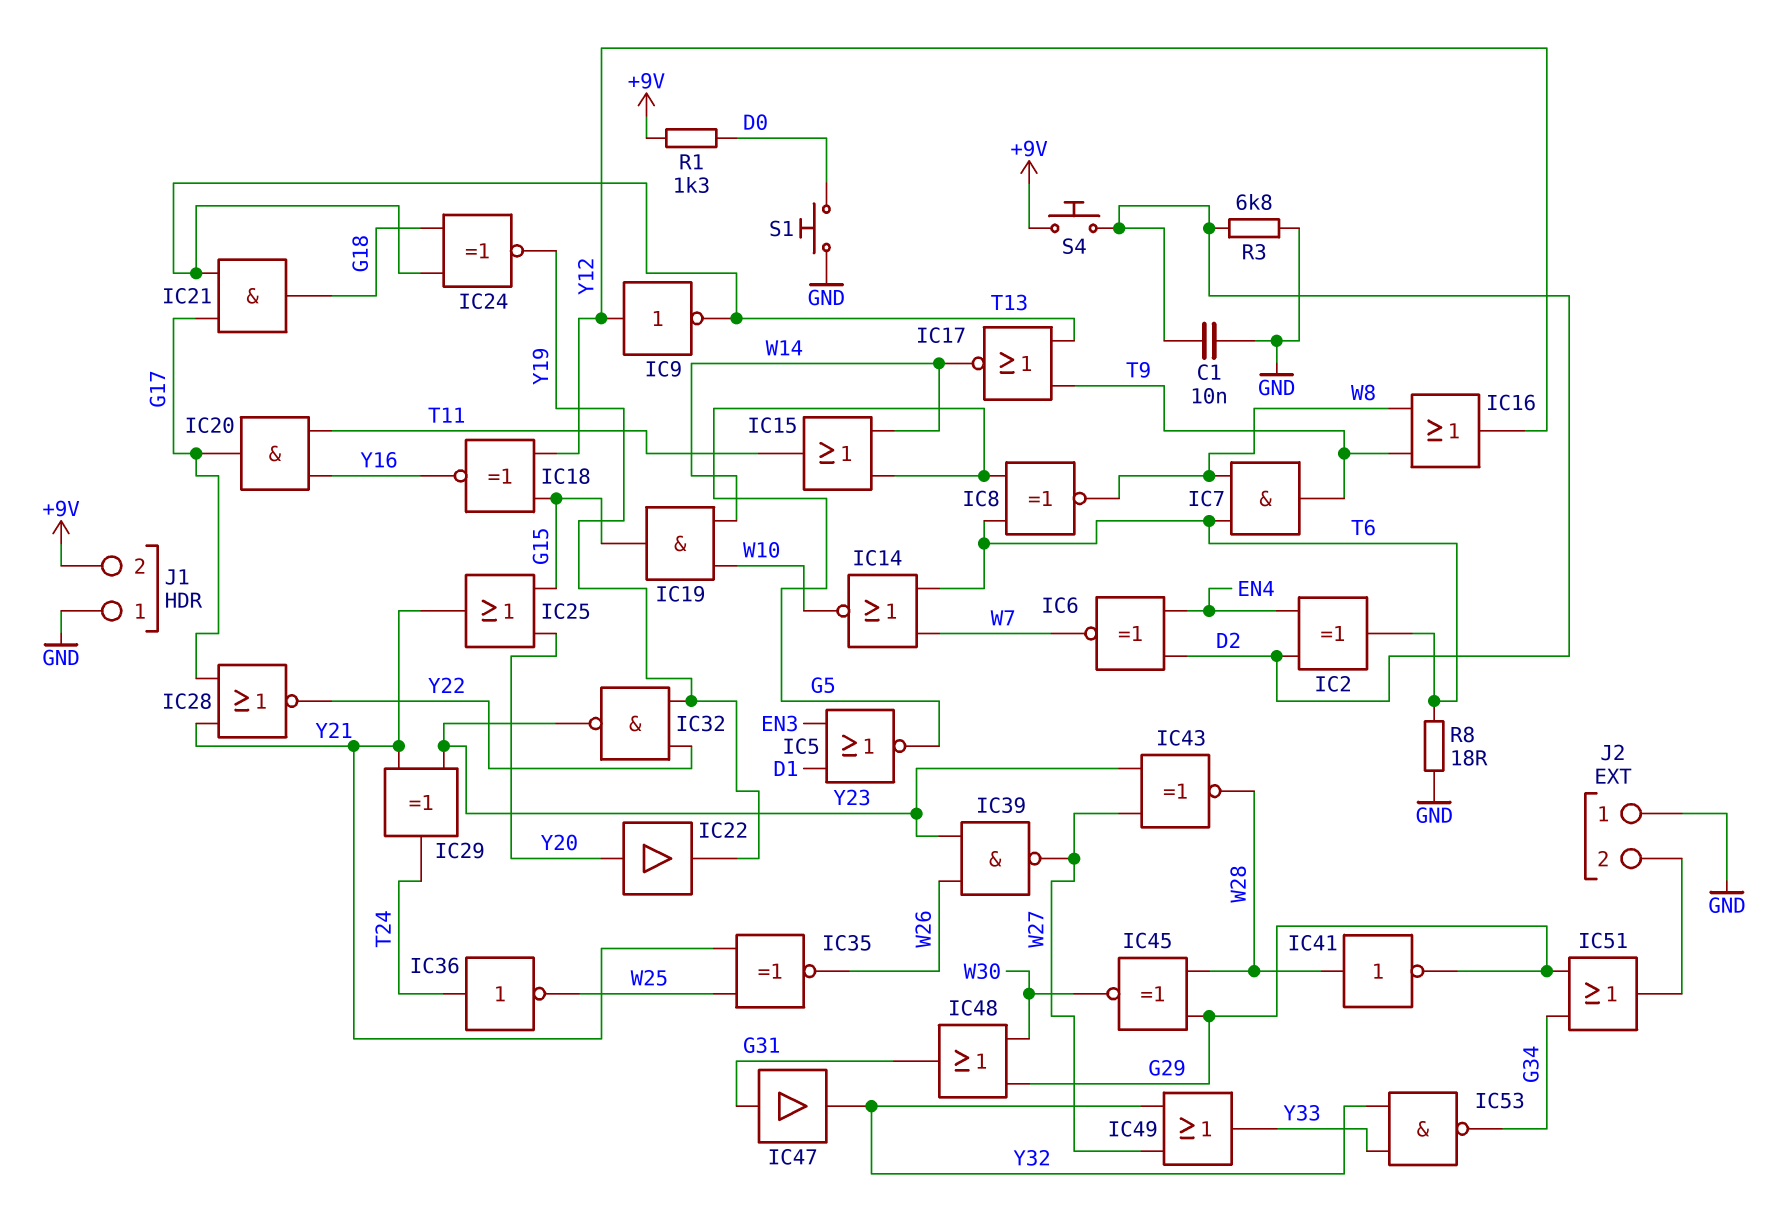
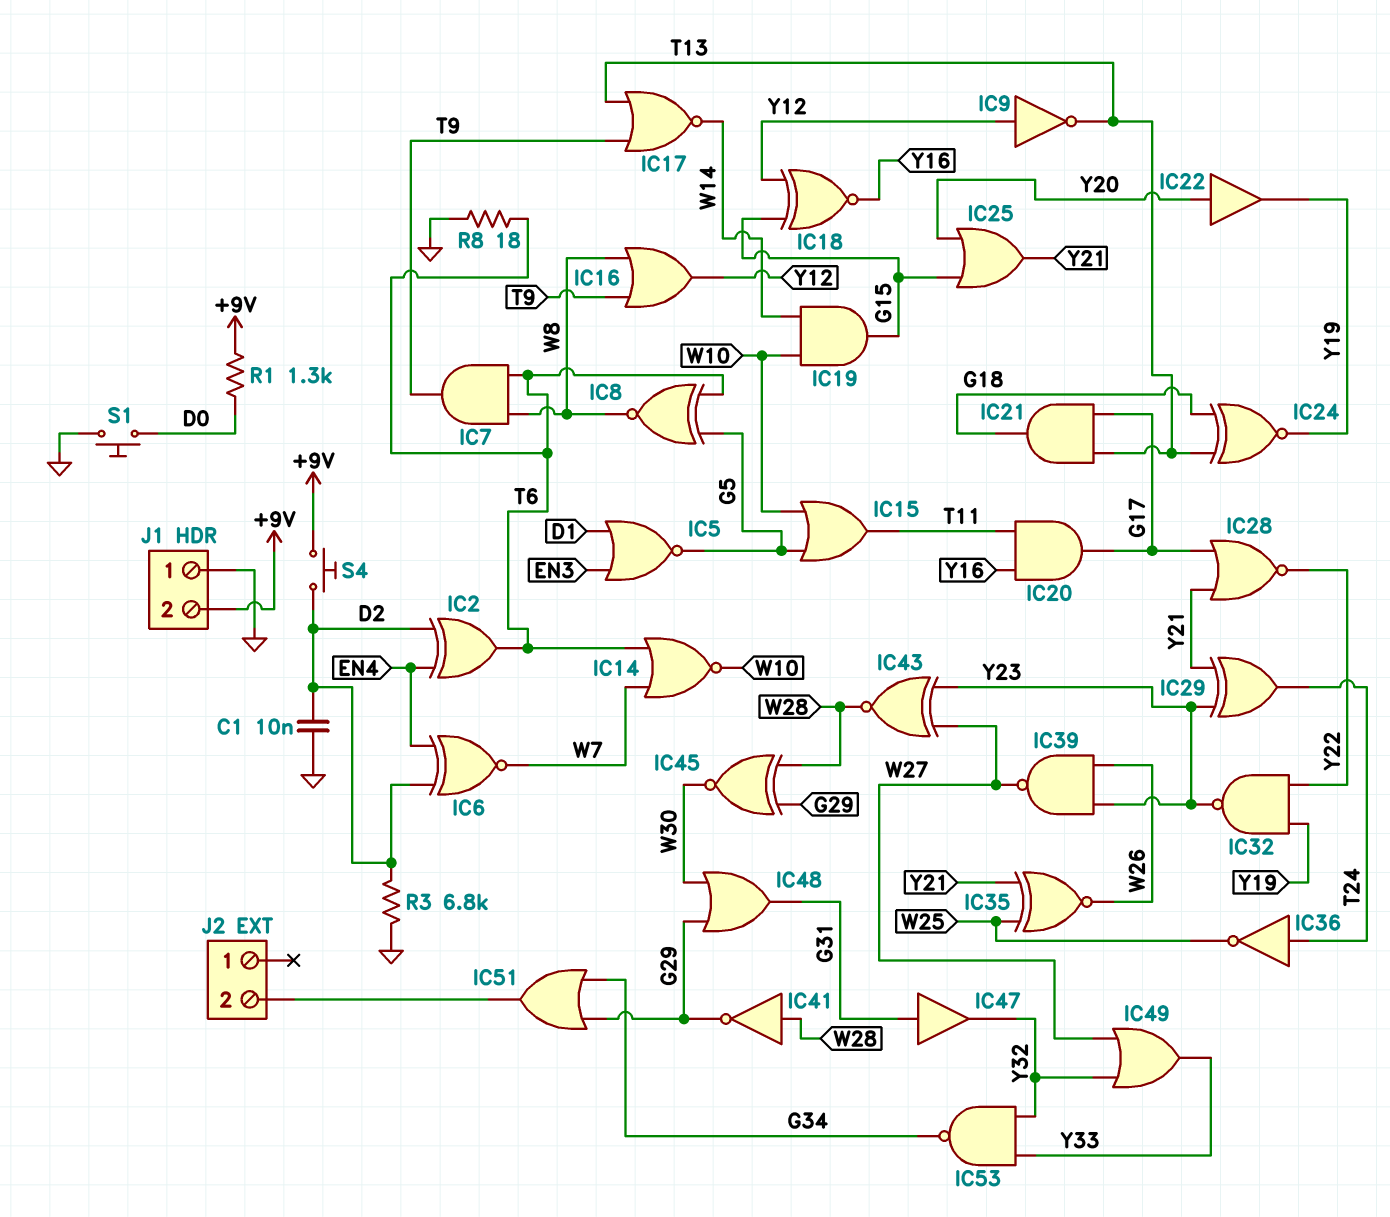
IC15: OR (in G5, in W14, out T11) -> OR (in G5, in W10, out T11)
J2 pin 1: GND -> none

